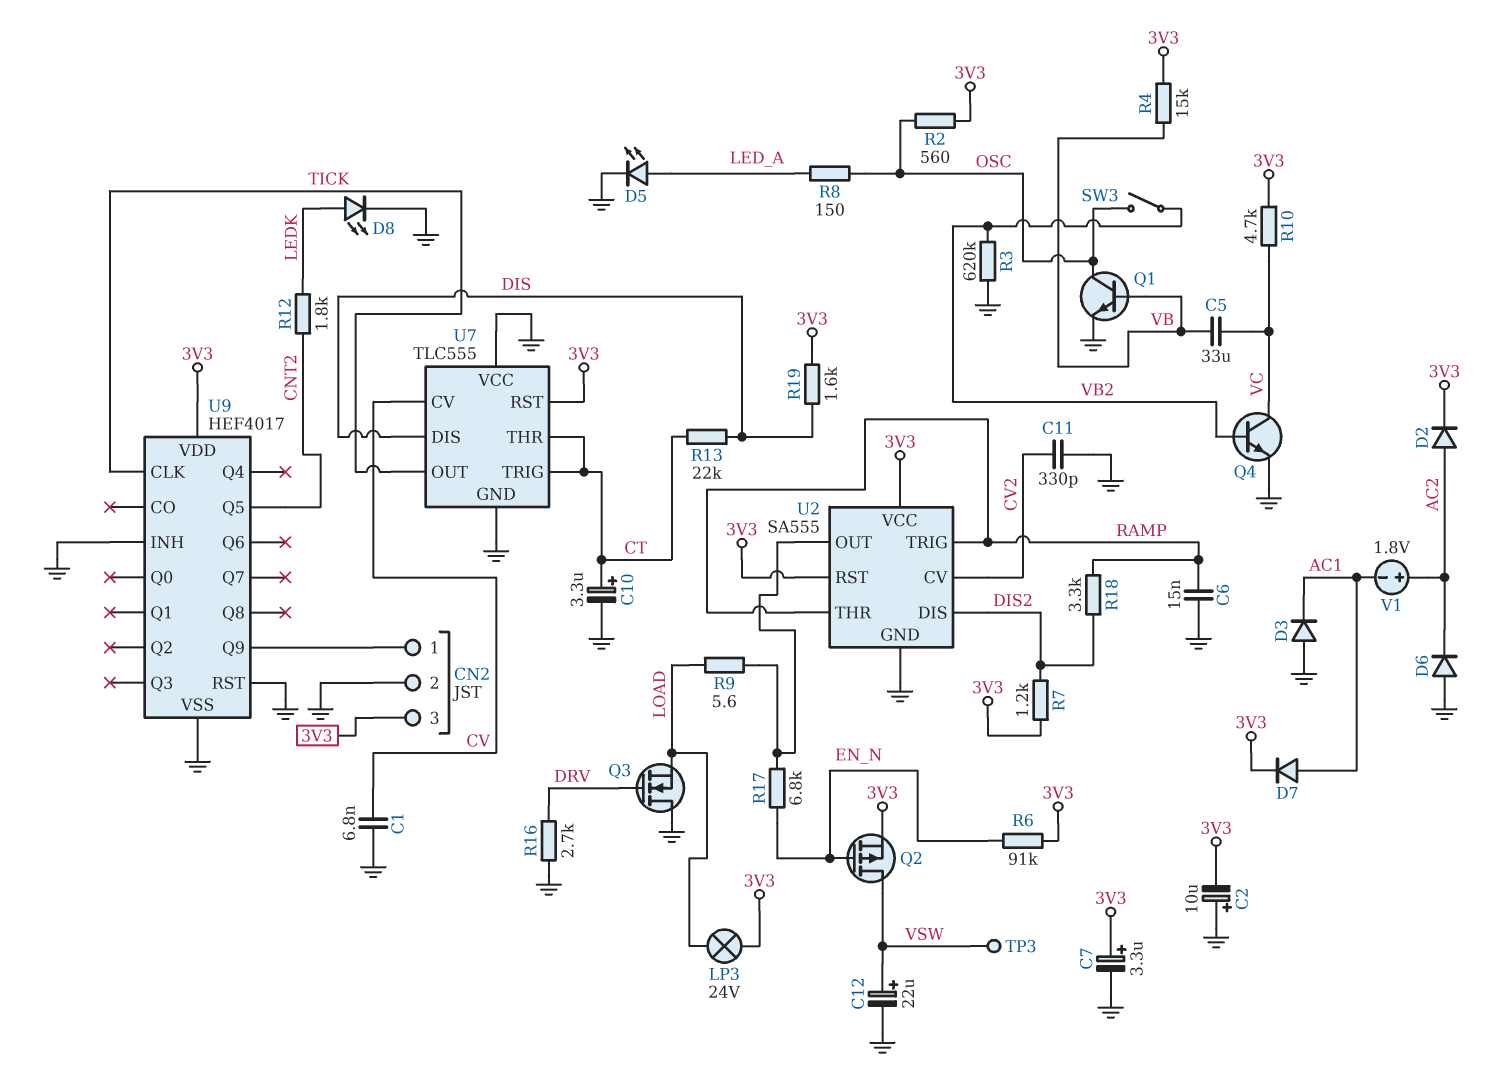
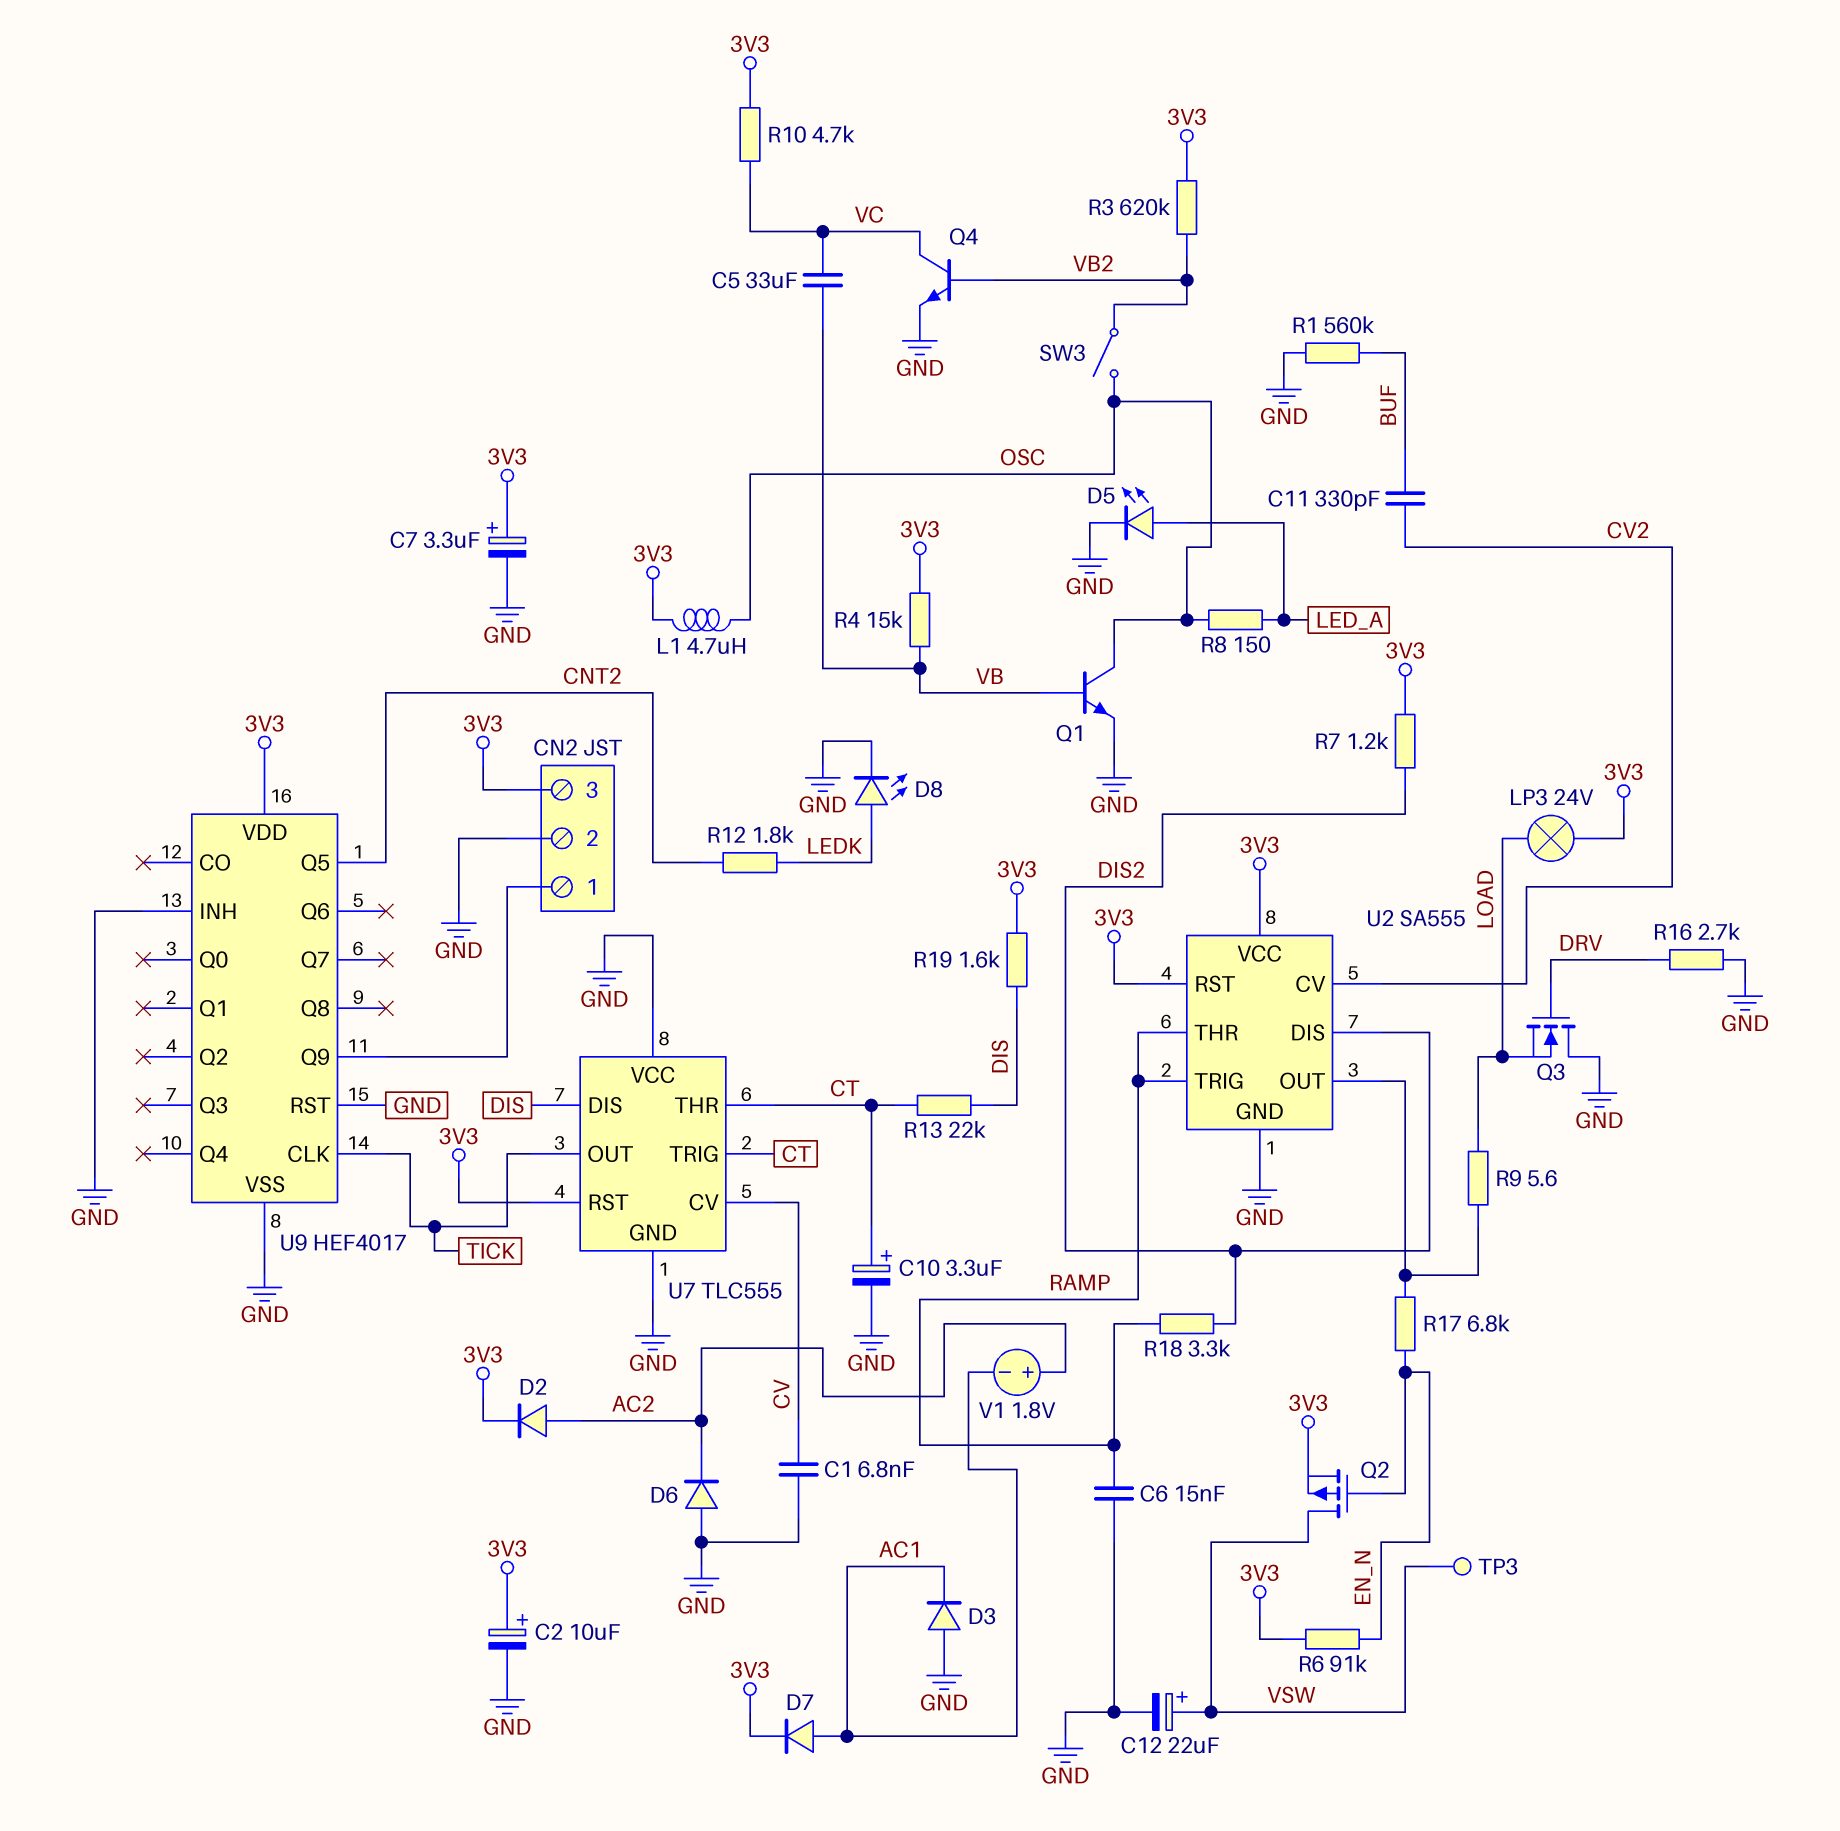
C2: 10uF (plus GND, minus 3V3) -> 10uF (plus 3V3, minus GND)
C11: 330pF (CV2, GND) -> 330pF (BUF, CV2)
L1: none -> 4.7uH (3V3, OSC)
R1: none -> 560k (BUF, GND)
R2: 560 (3V3, OSC) -> none
R3: 620k (GND, VB2) -> 620k (3V3, VB2)

